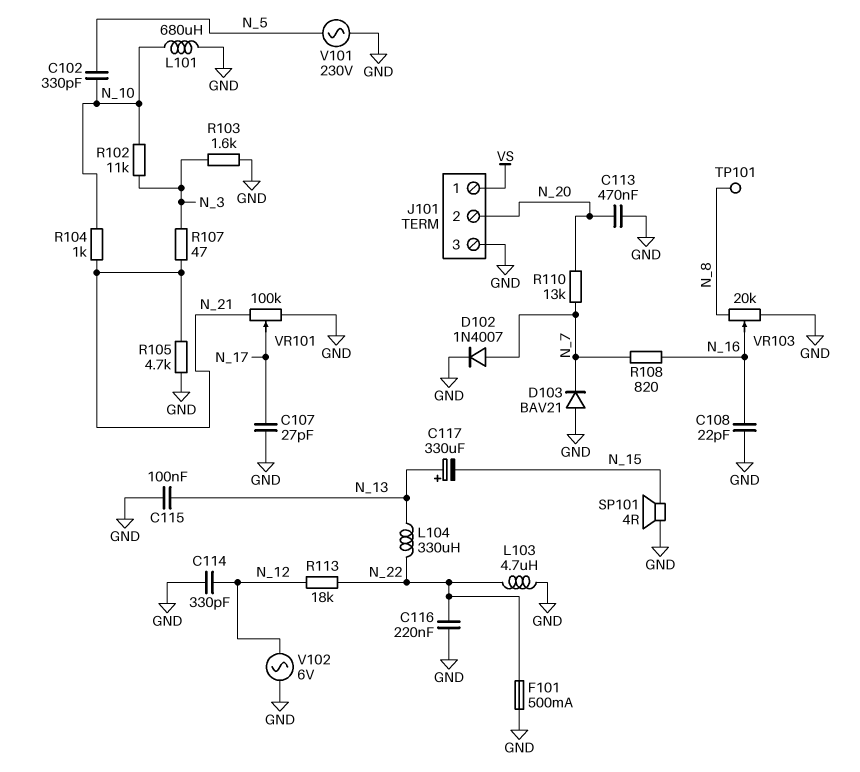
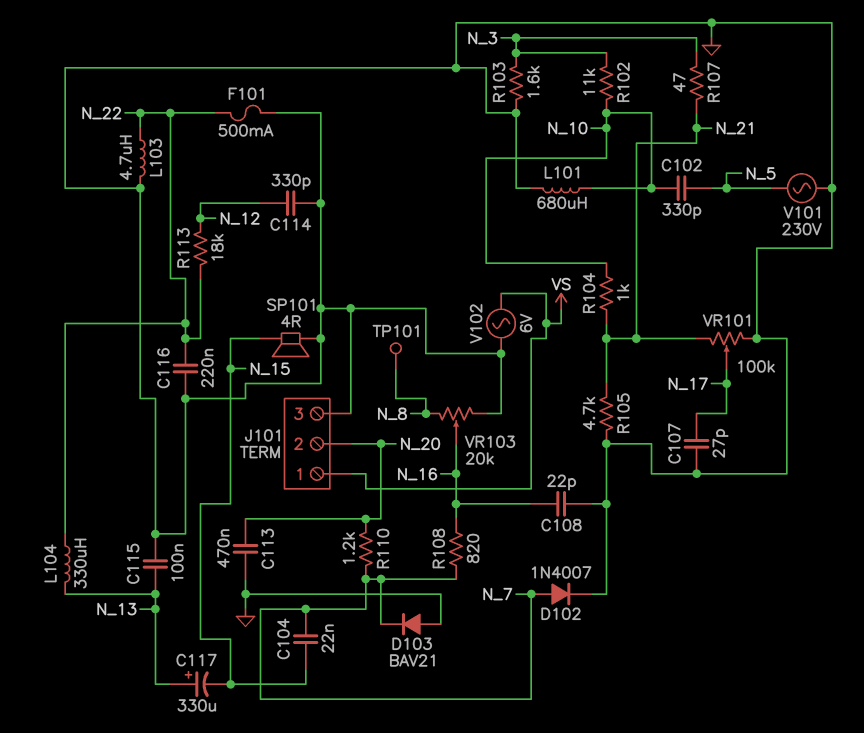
C104: none -> 22nF (N_7, N_15)
R110: 13k (N_7, N_20) -> 1.2k (N_7, N_20)
V102: AC 6V (GND, N_12) -> AC 6V (GND, VS)

